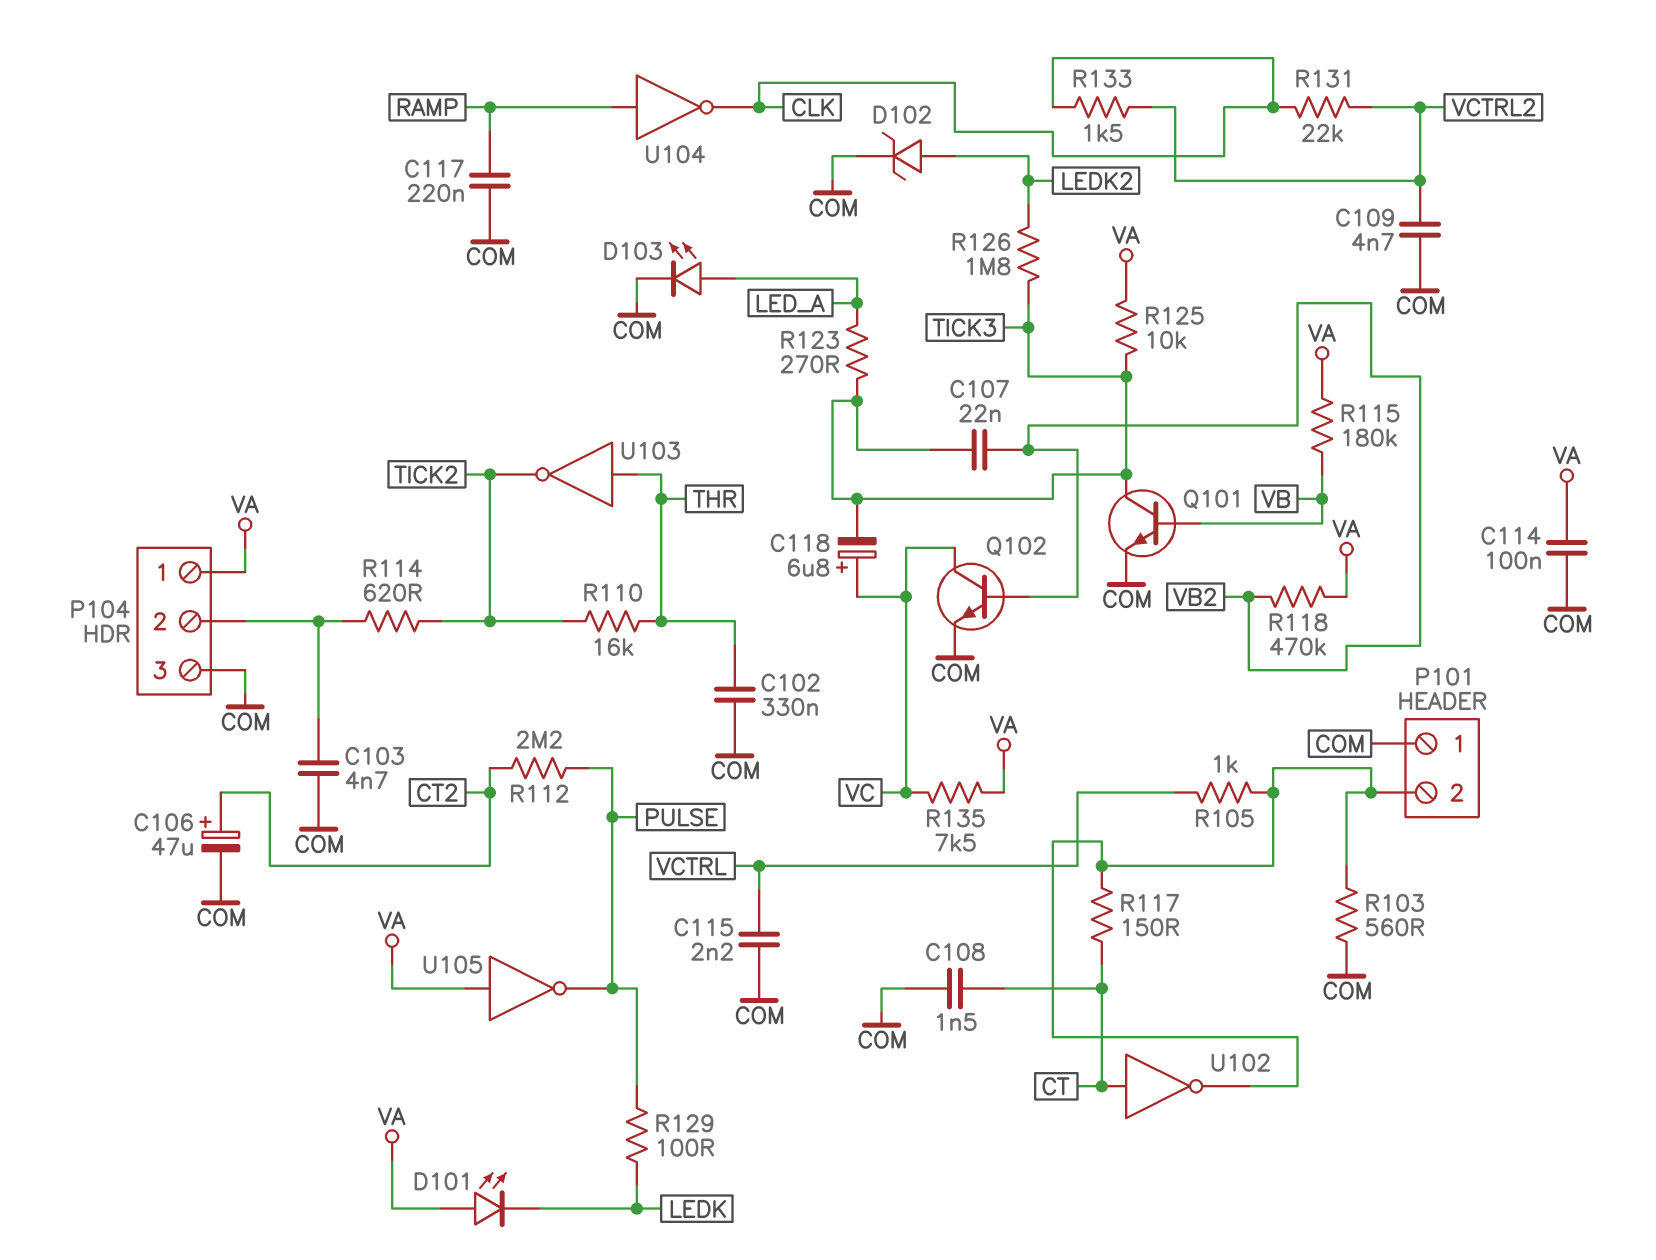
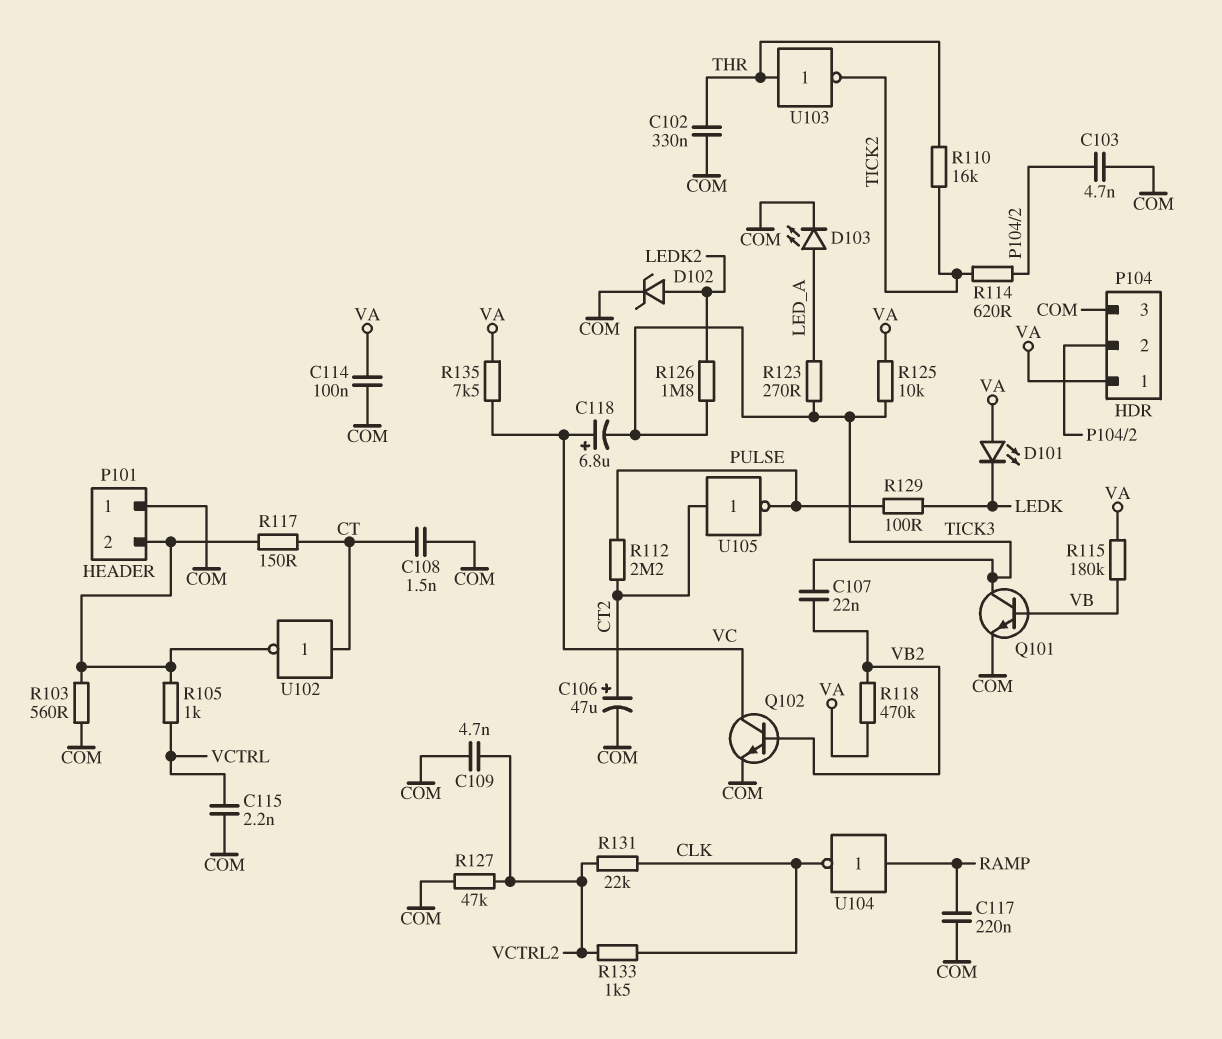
R127: none -> 47k (COM, VCTRL2)
U105: NOT (in VA, out PULSE) -> NOT (in CT2, out PULSE)

